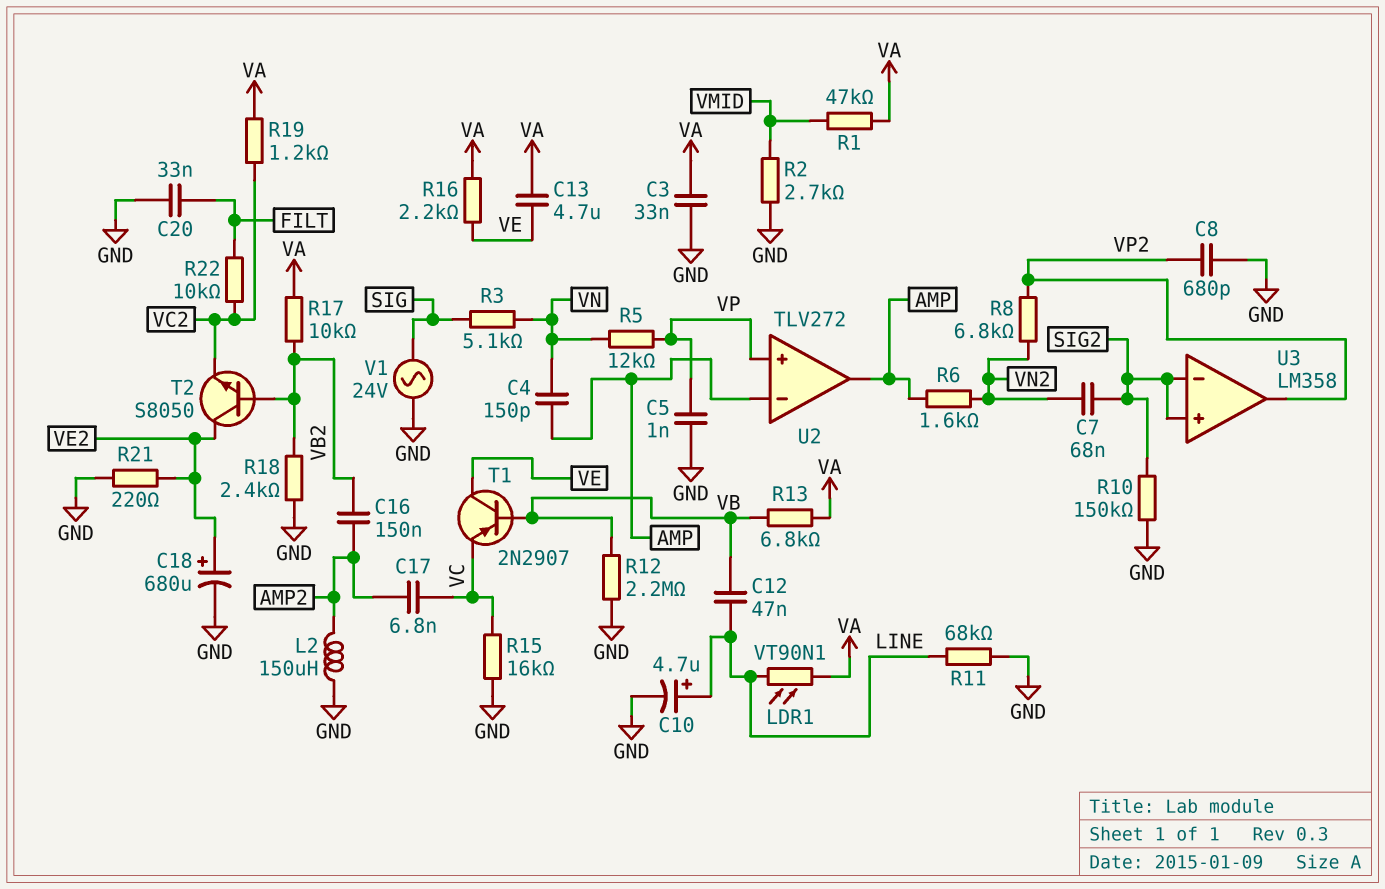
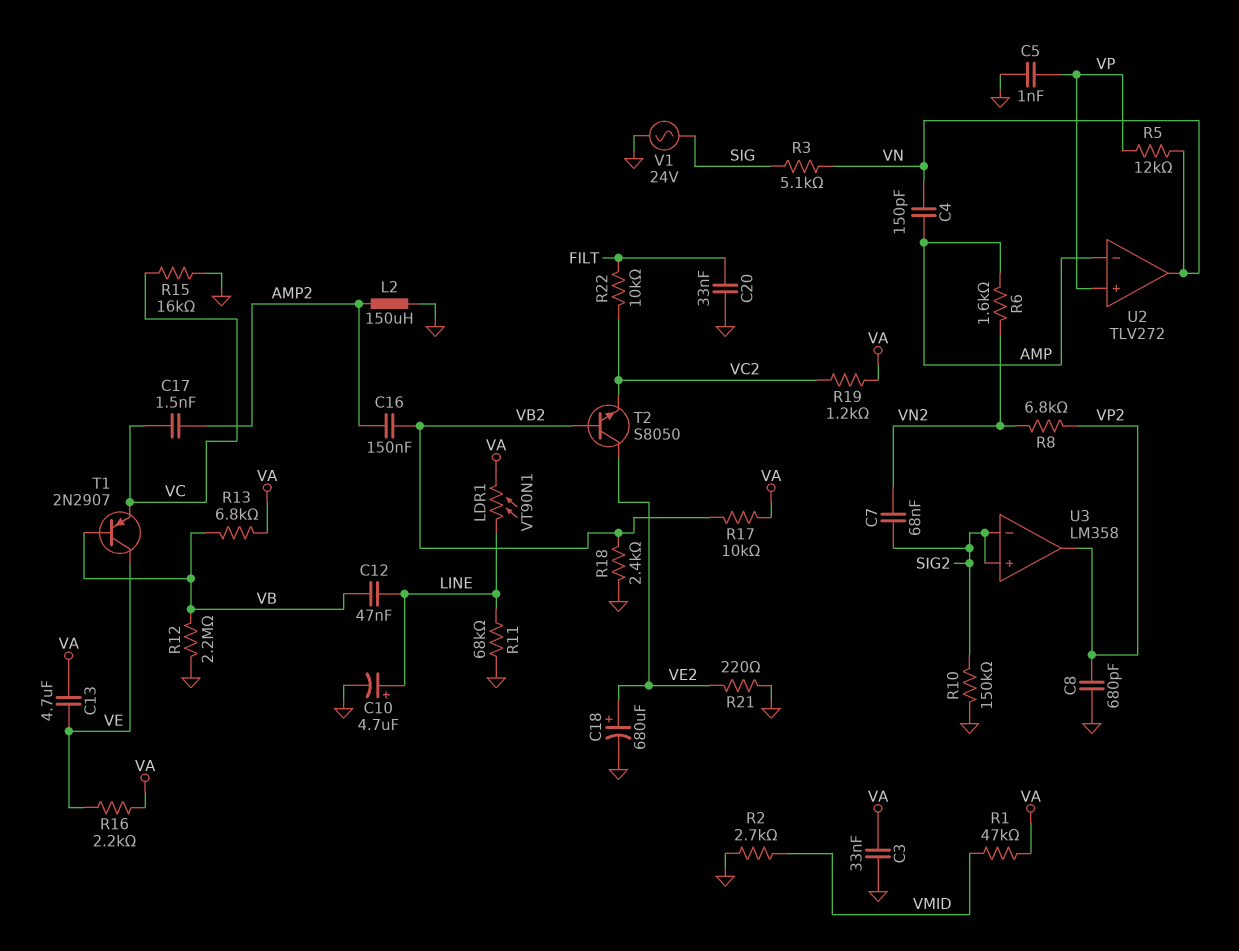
C17: 6.8nF (AMP2, VC) -> 1.5nF (AMP2, VC)
U2 pin out: AMP -> VN

